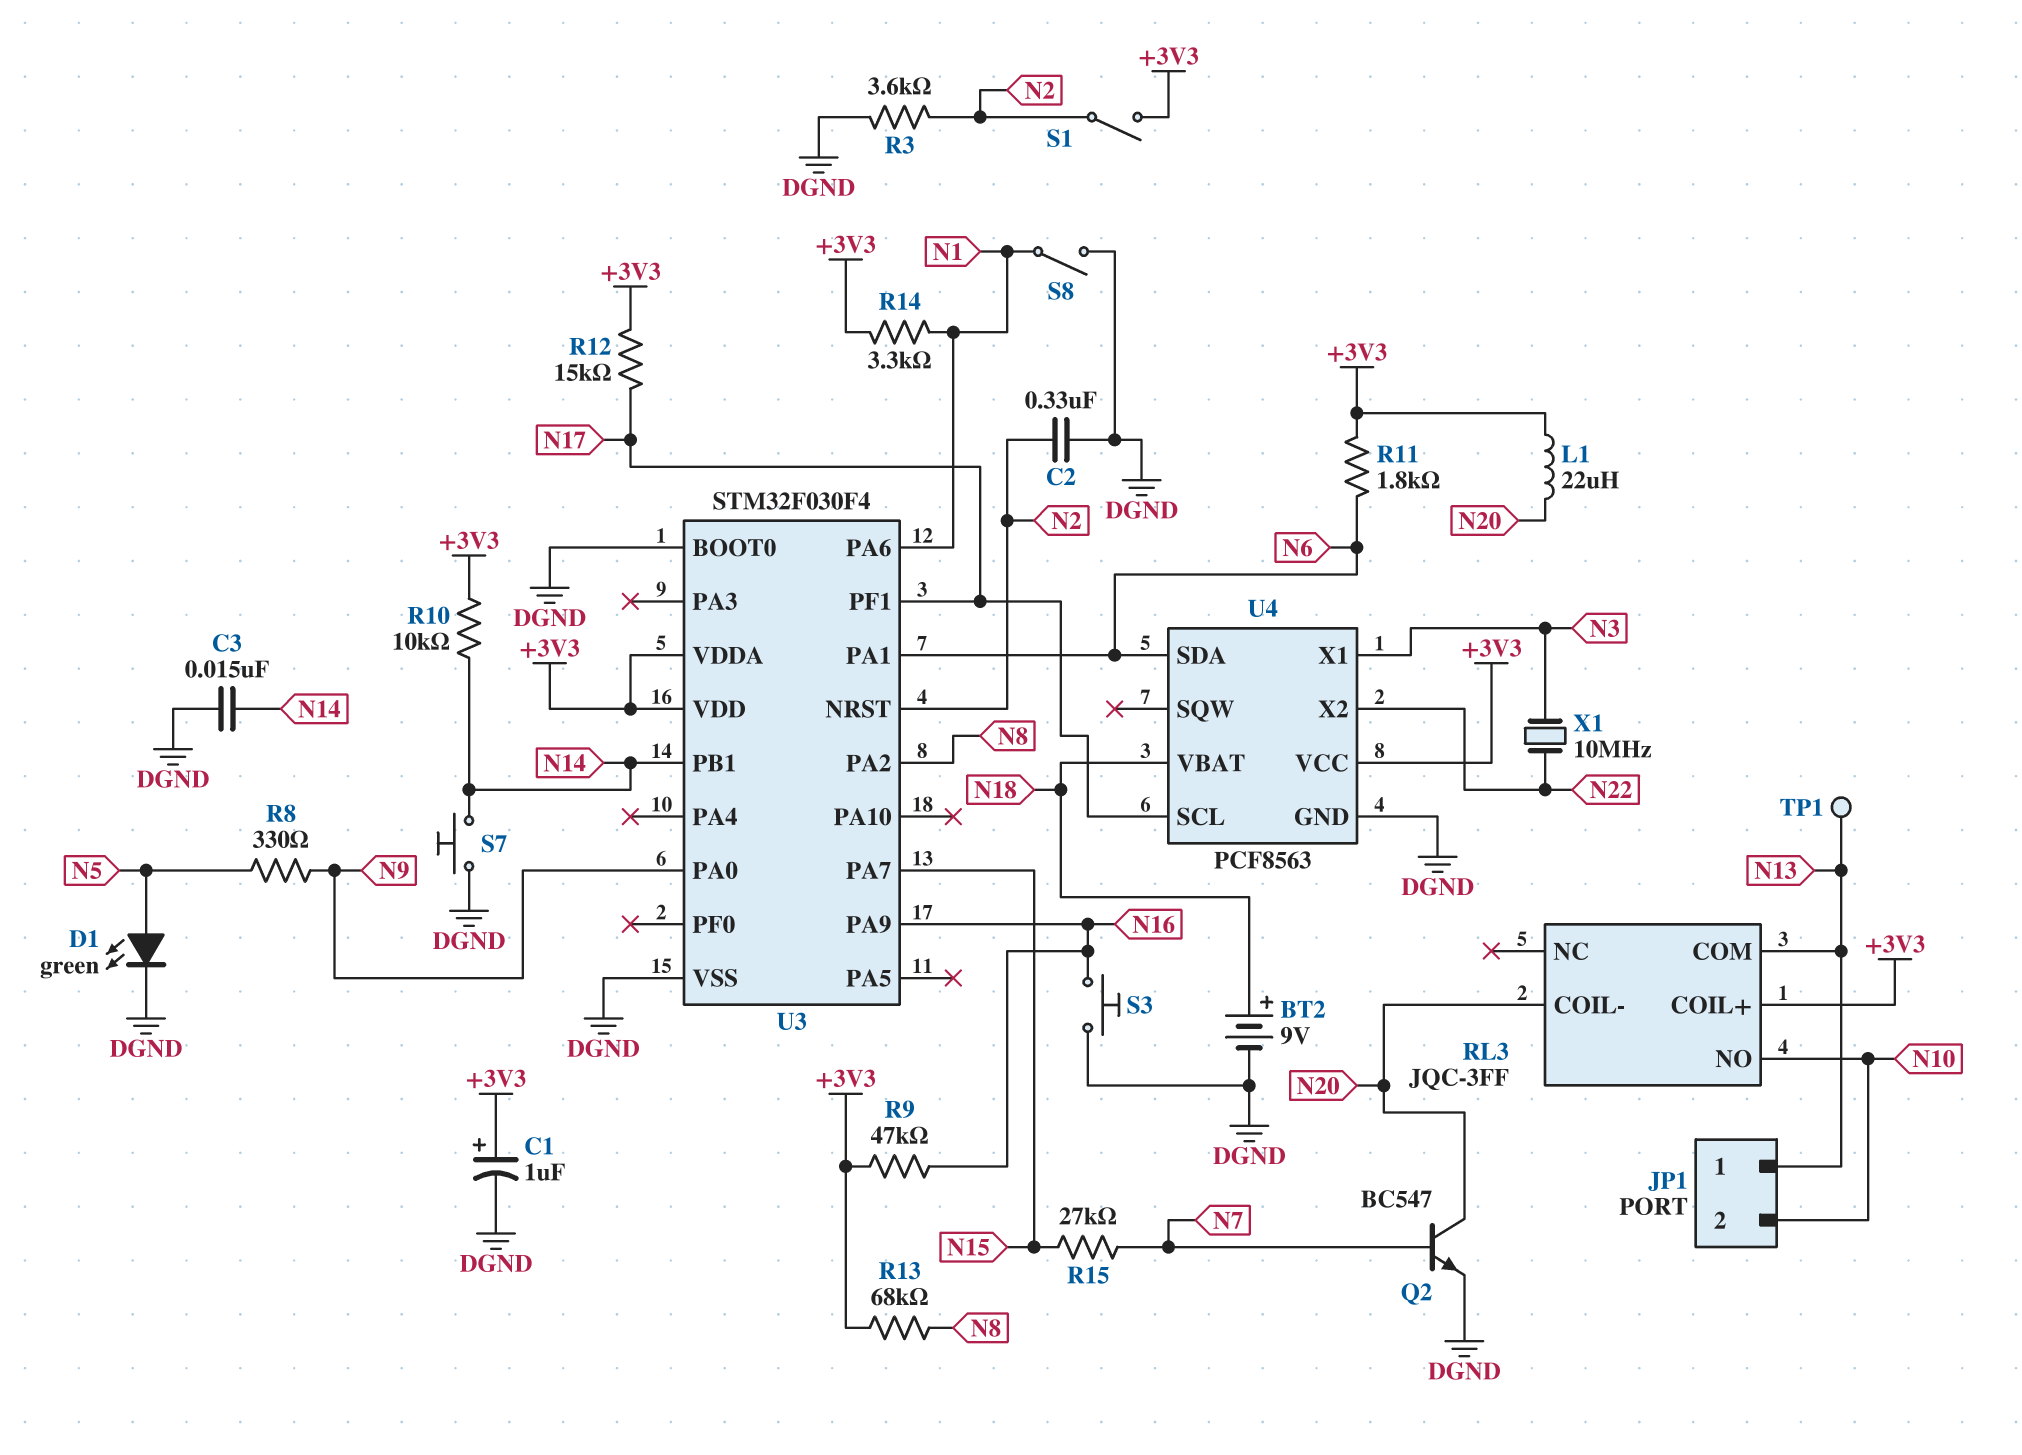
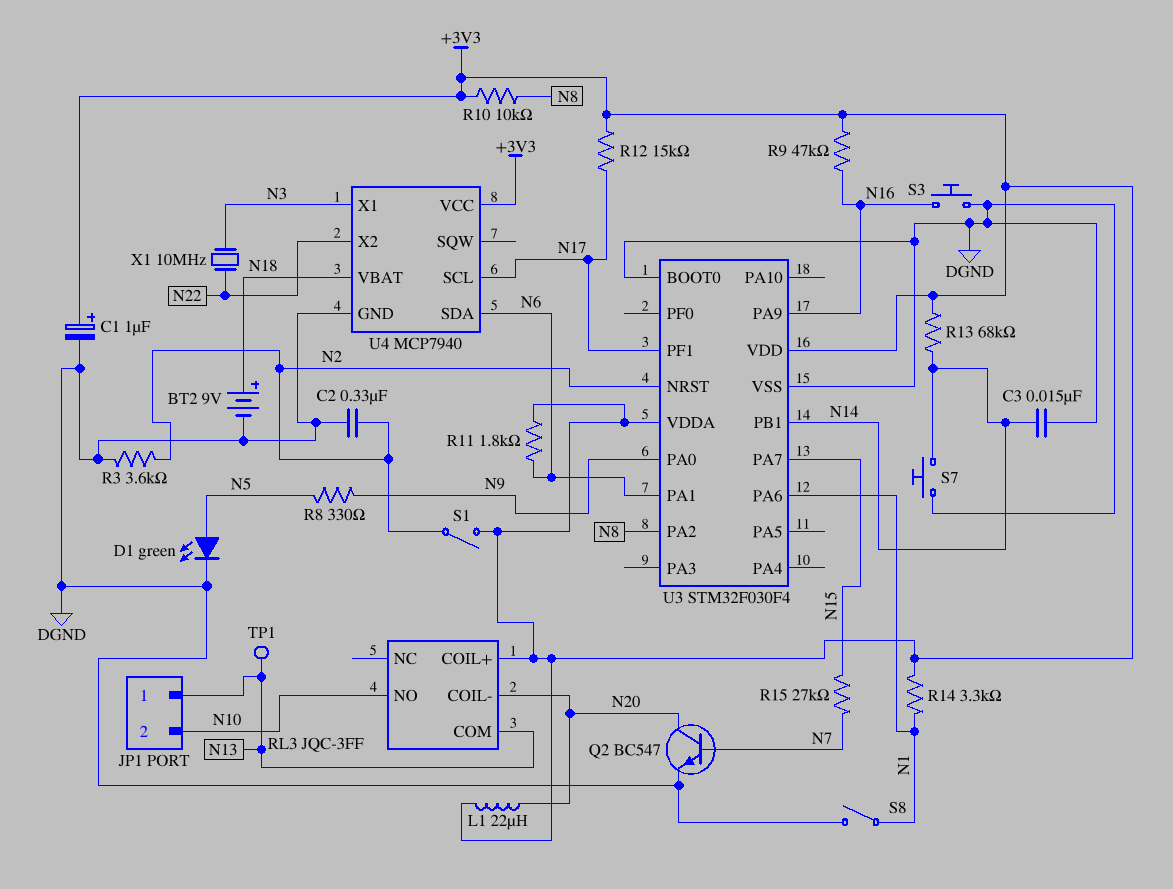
R10: 10k (+3V3, N14) -> 10k (+3V3, N8)
R13: 68k (+3V3, N8) -> 68k (+3V3, N14)
U4: PCF8563 -> MCP7940

